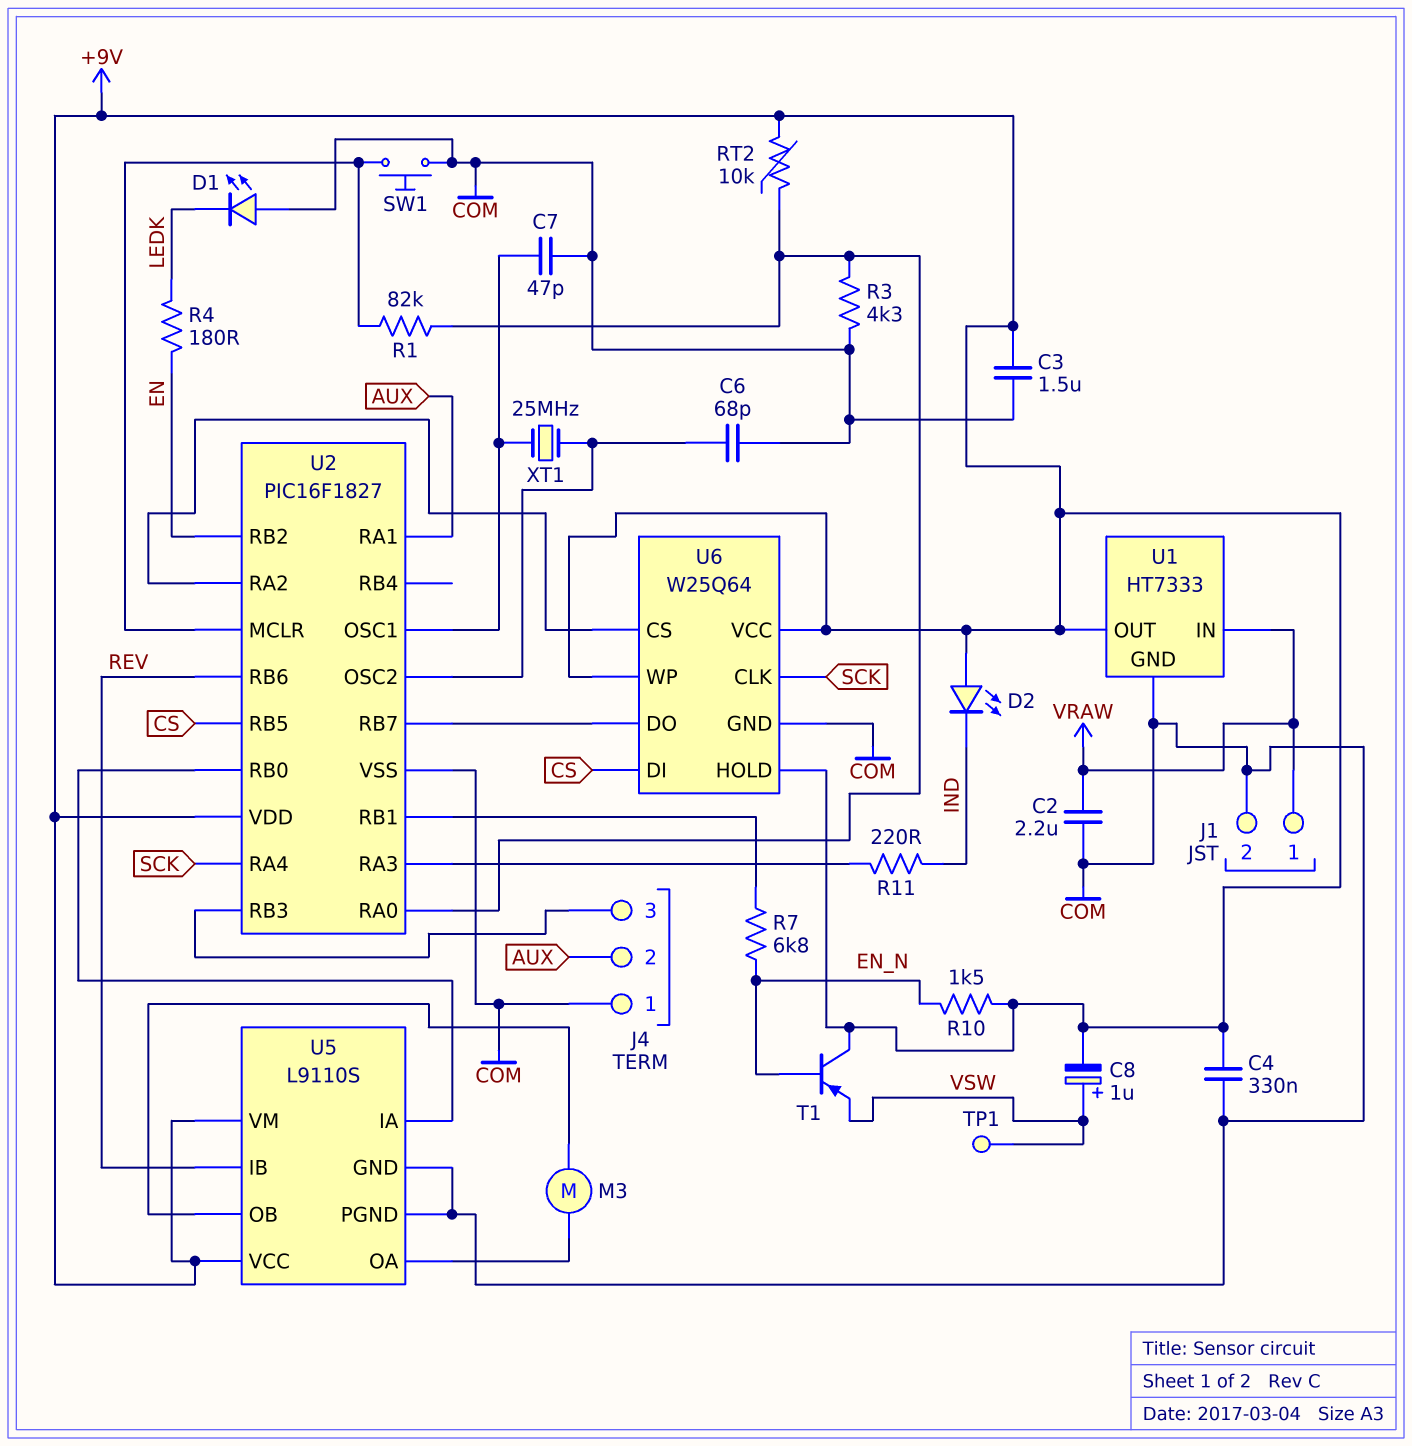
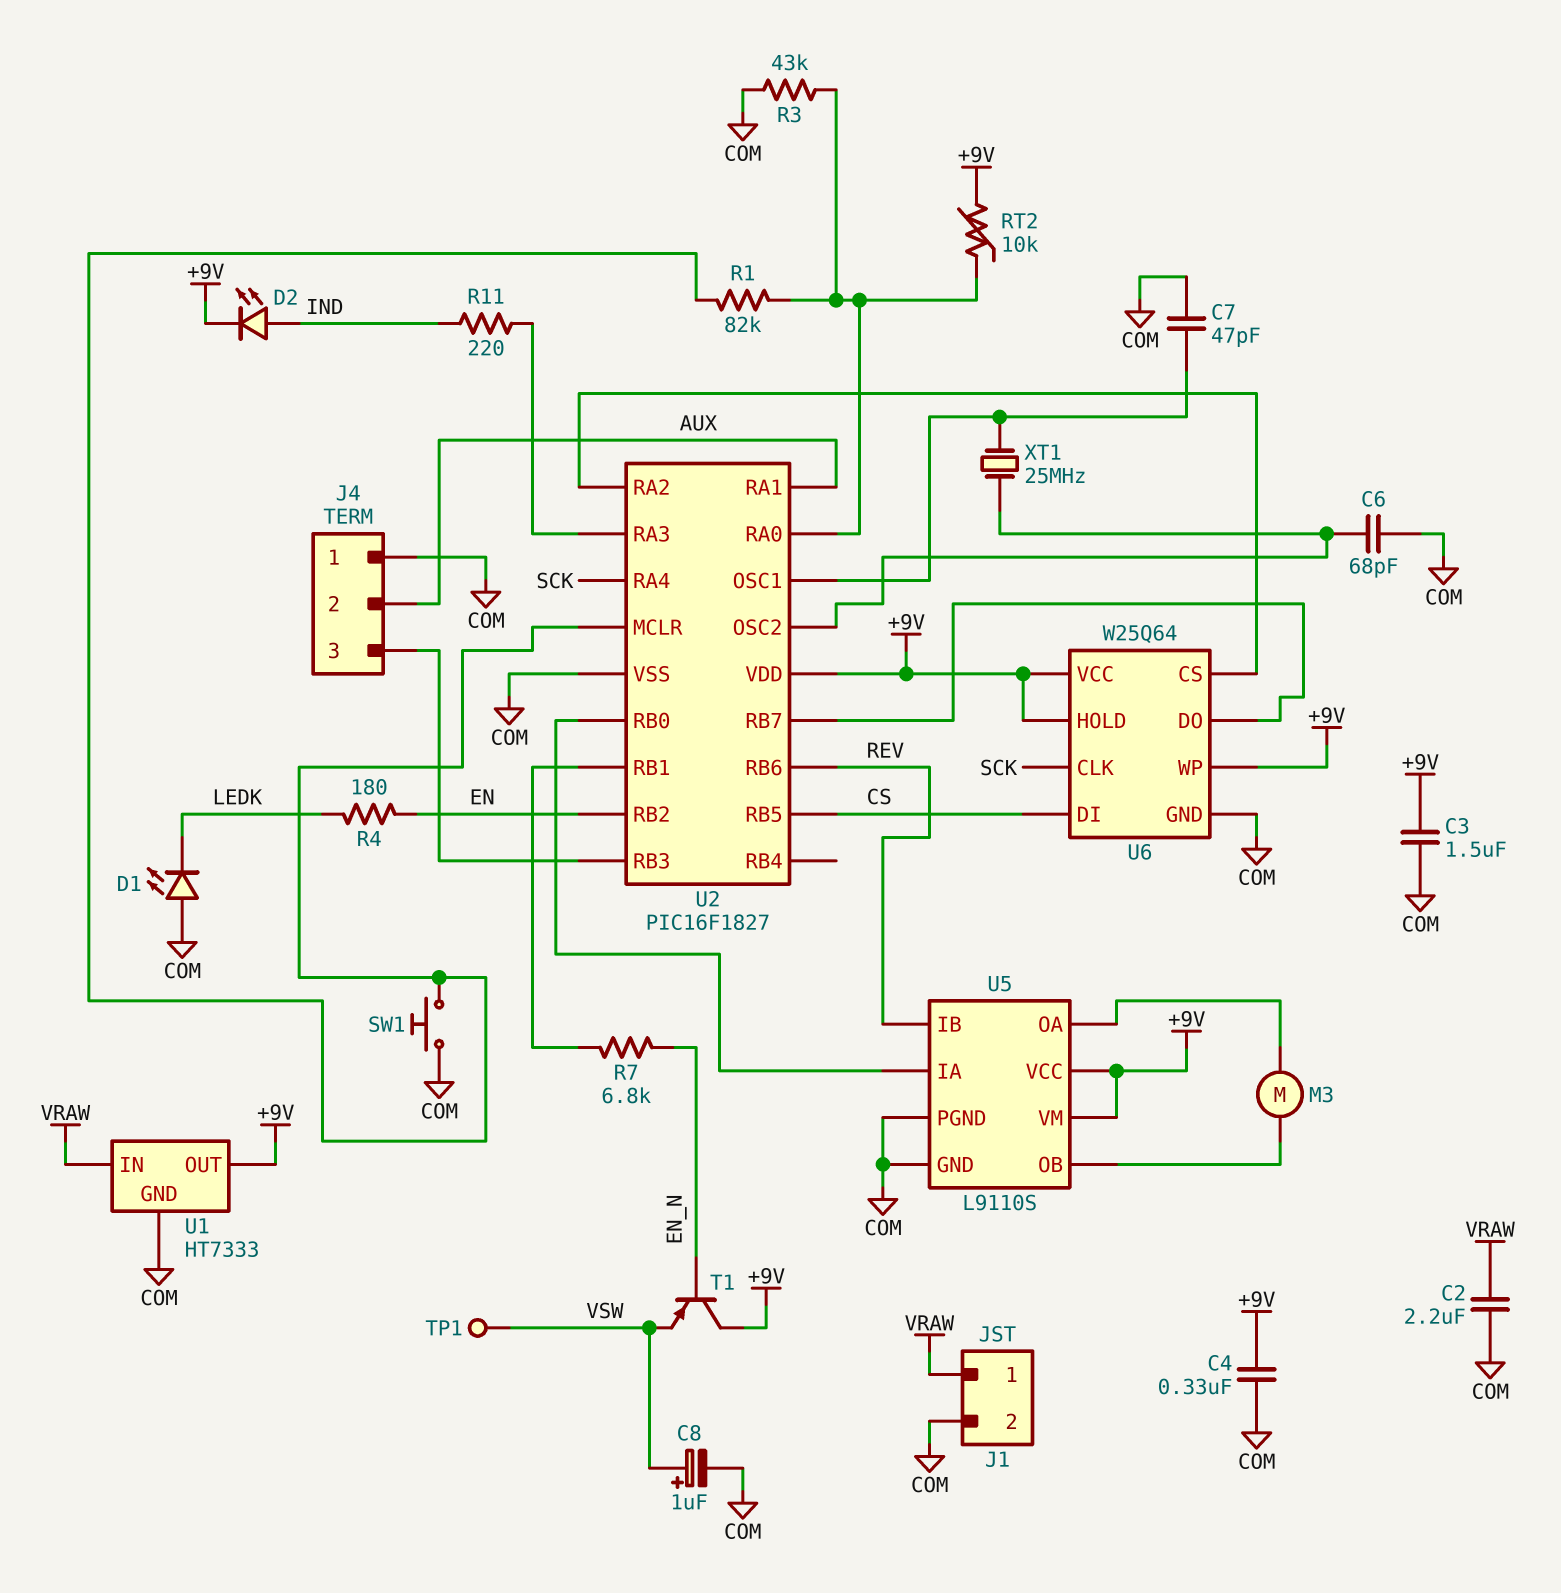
C8: 1uF (plus VSW, minus +9V) -> 1uF (plus VSW, minus COM)
D2: LED (A +9V, K IND) -> LED (A IND, K +9V)
R3: 4.3k (COM, U2/RA0) -> 43k (COM, U2/RA0)
R10: 1.5k (+9V, EN_N) -> none

